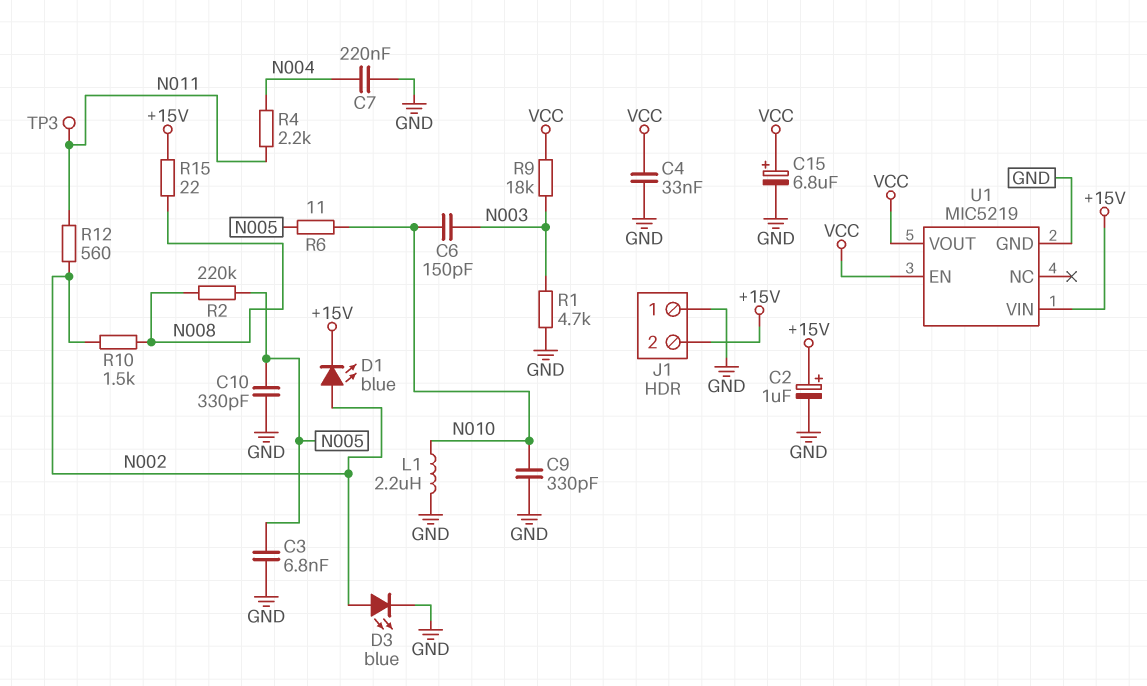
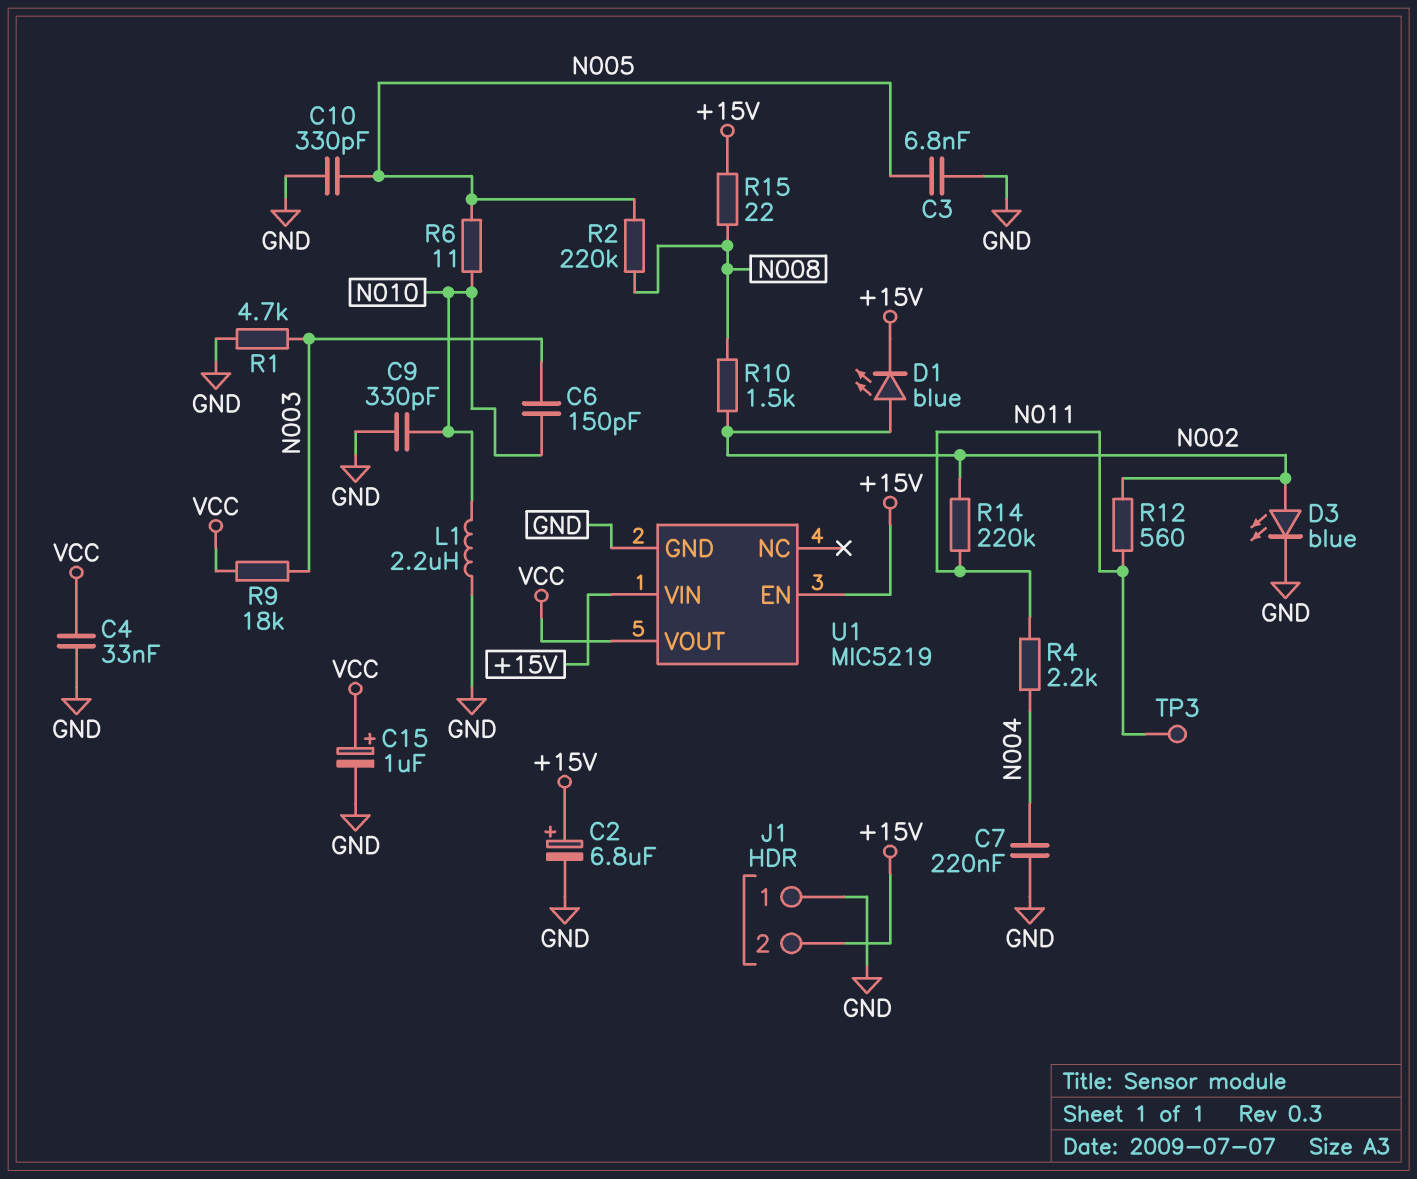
C2: 1uF (plus +15V, minus GND) -> 6.8uF (plus +15V, minus GND)
C15: 6.8uF (plus VCC, minus GND) -> 1uF (plus VCC, minus GND)
R14: none -> 220k (N002, N011)
U1 pin EN: VCC -> +15V

